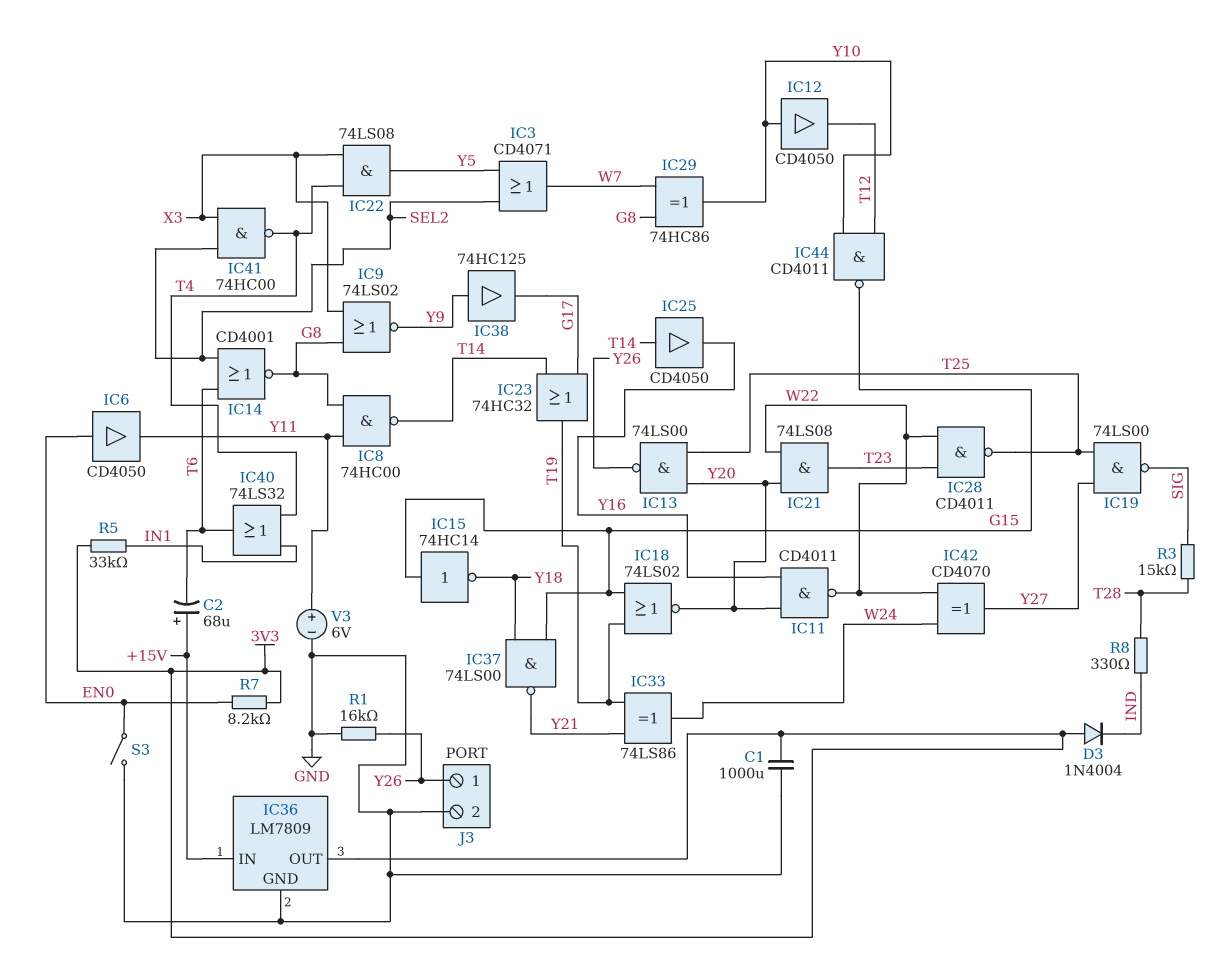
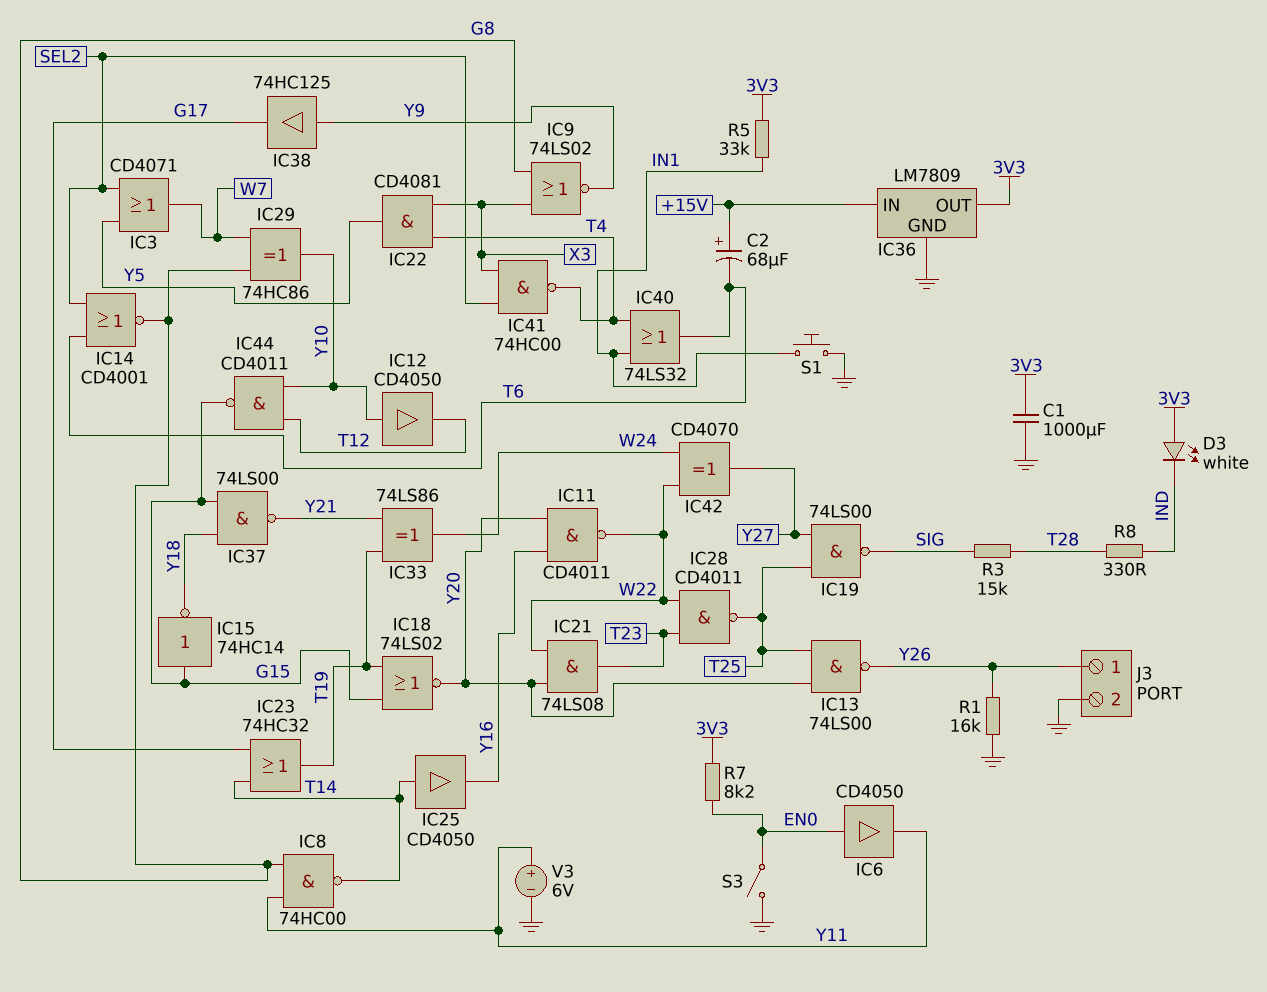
D3: diode 1N4004 (A 3V3, K IND) -> LED white (A 3V3, K IND)
IC22: AND 74LS08 (in T4, in X3, out Y5) -> AND CD4081 (in T4, in X3, out Y5)
S1: none -> button (GND, IN1)

